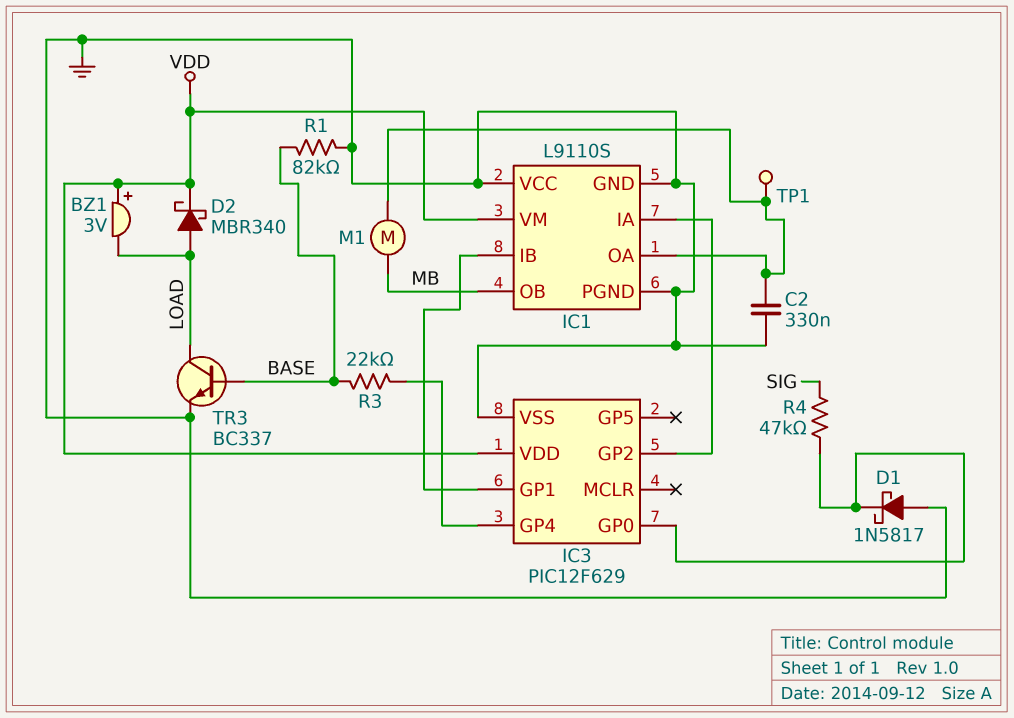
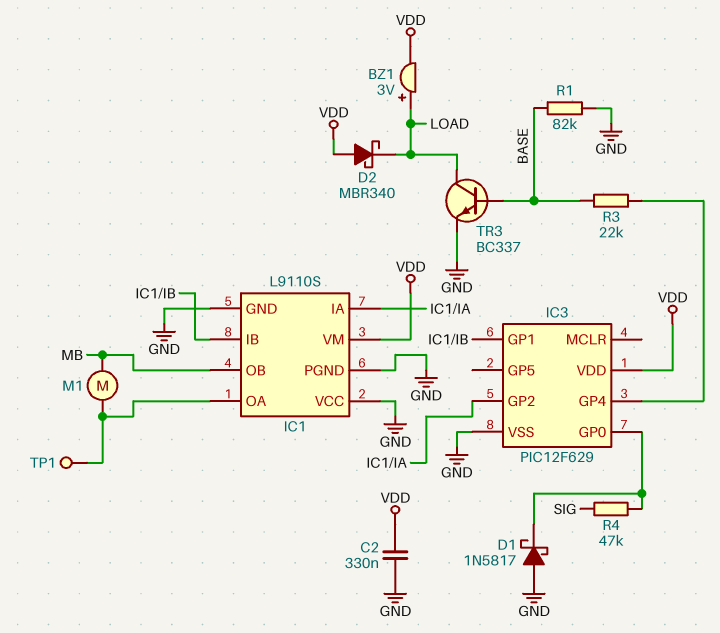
BZ1: buzzer 3V (plus VDD, minus LOAD) -> buzzer 3V (plus LOAD, minus VDD)
C2: 330nF (GND, IC1/OA) -> 330nF (GND, VDD)
D2: schottky MBR340 (A LOAD, K VDD) -> schottky MBR340 (A VDD, K LOAD)

